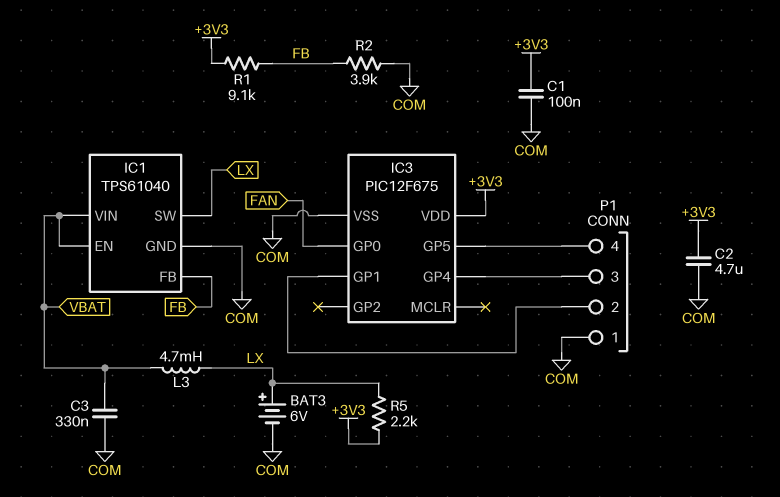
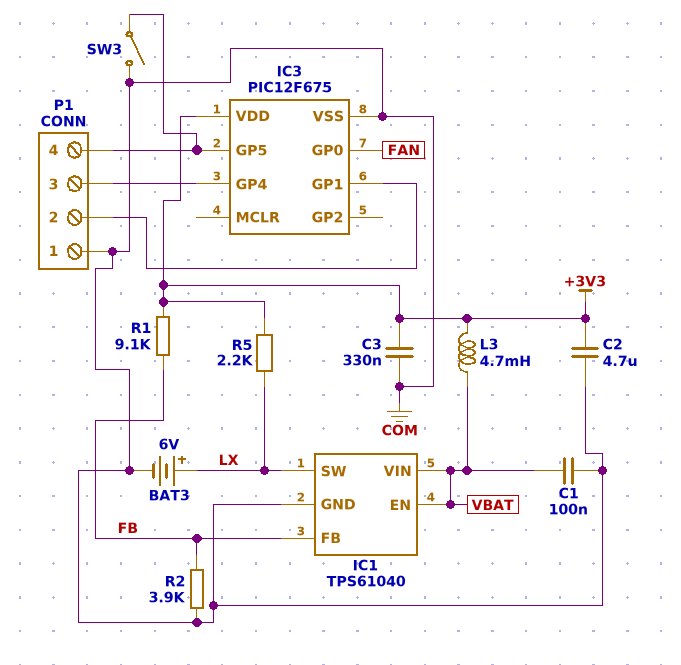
C1: 100nF (+3V3, COM) -> 100nF (COM, VBAT)
C3: 330nF (COM, VBAT) -> 330nF (+3V3, COM)
L3: 4.7mH (LX, VBAT) -> 4.7mH (+3V3, VBAT)
SW3: none -> switch (COM, IC3/GP5)

